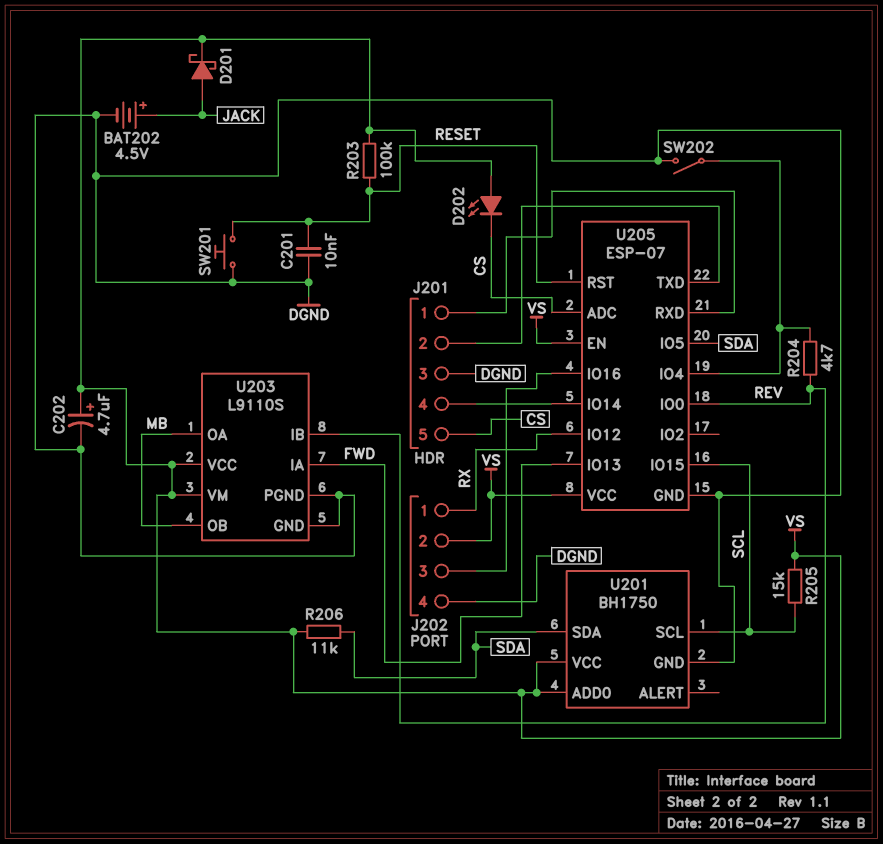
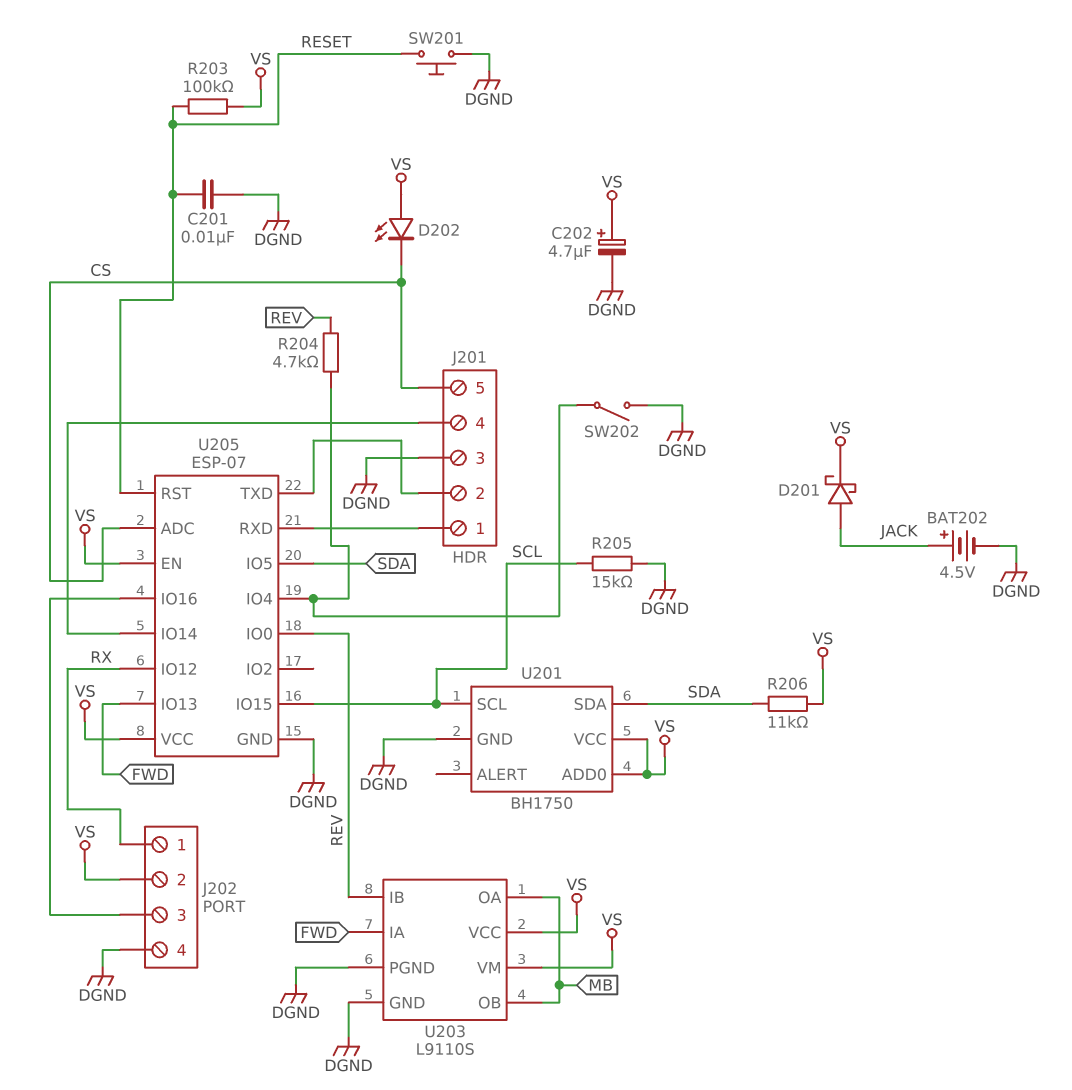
R205: 15k (SCL, VS) -> 15k (DGND, SCL)

